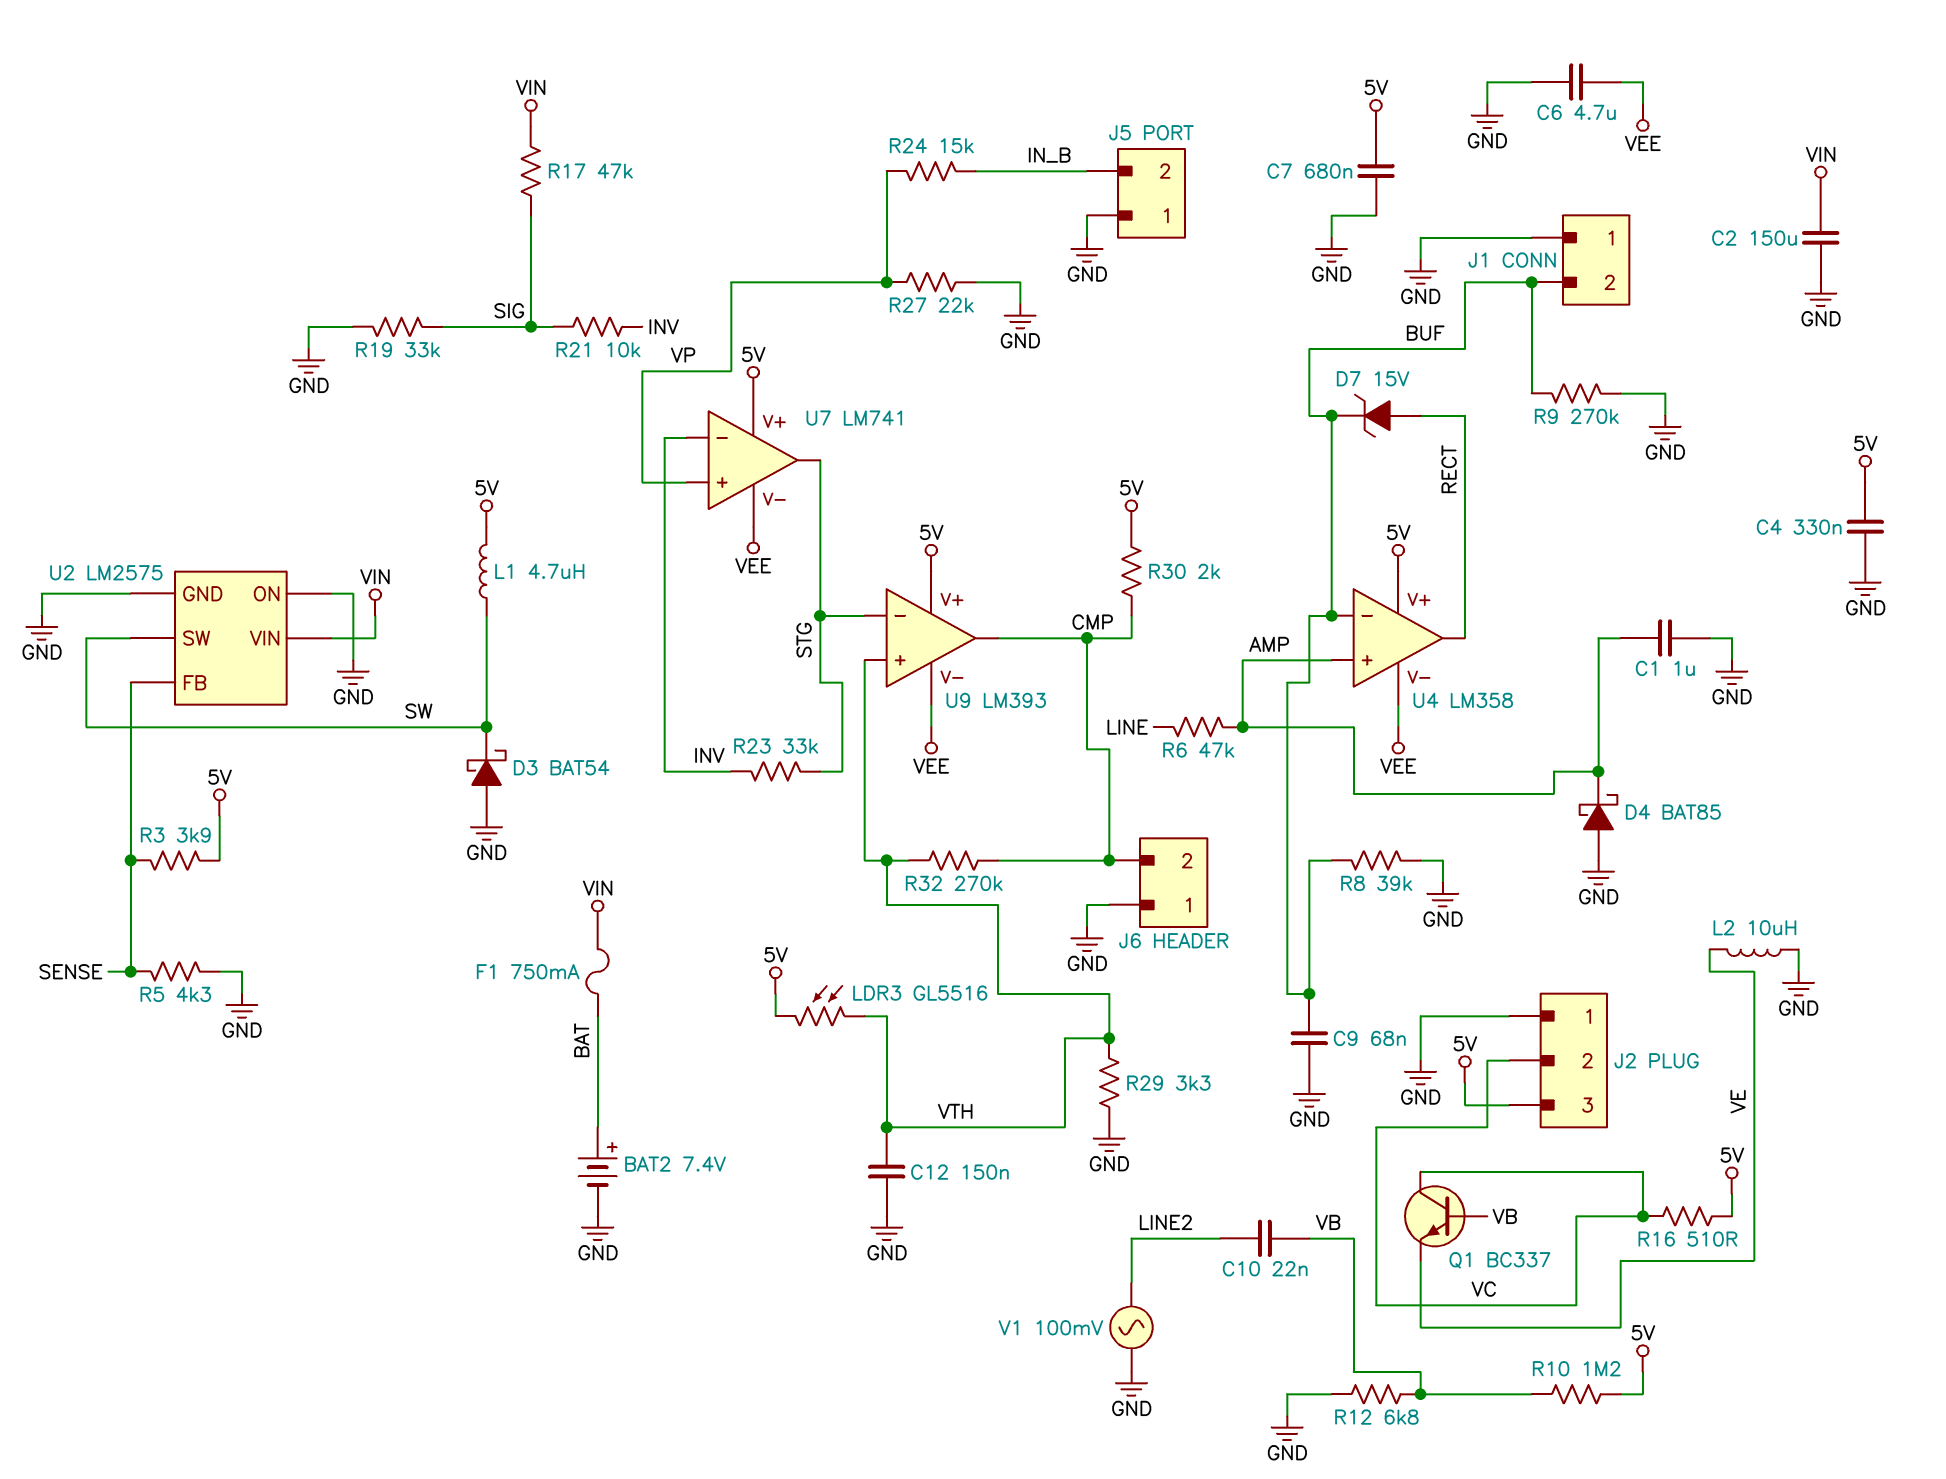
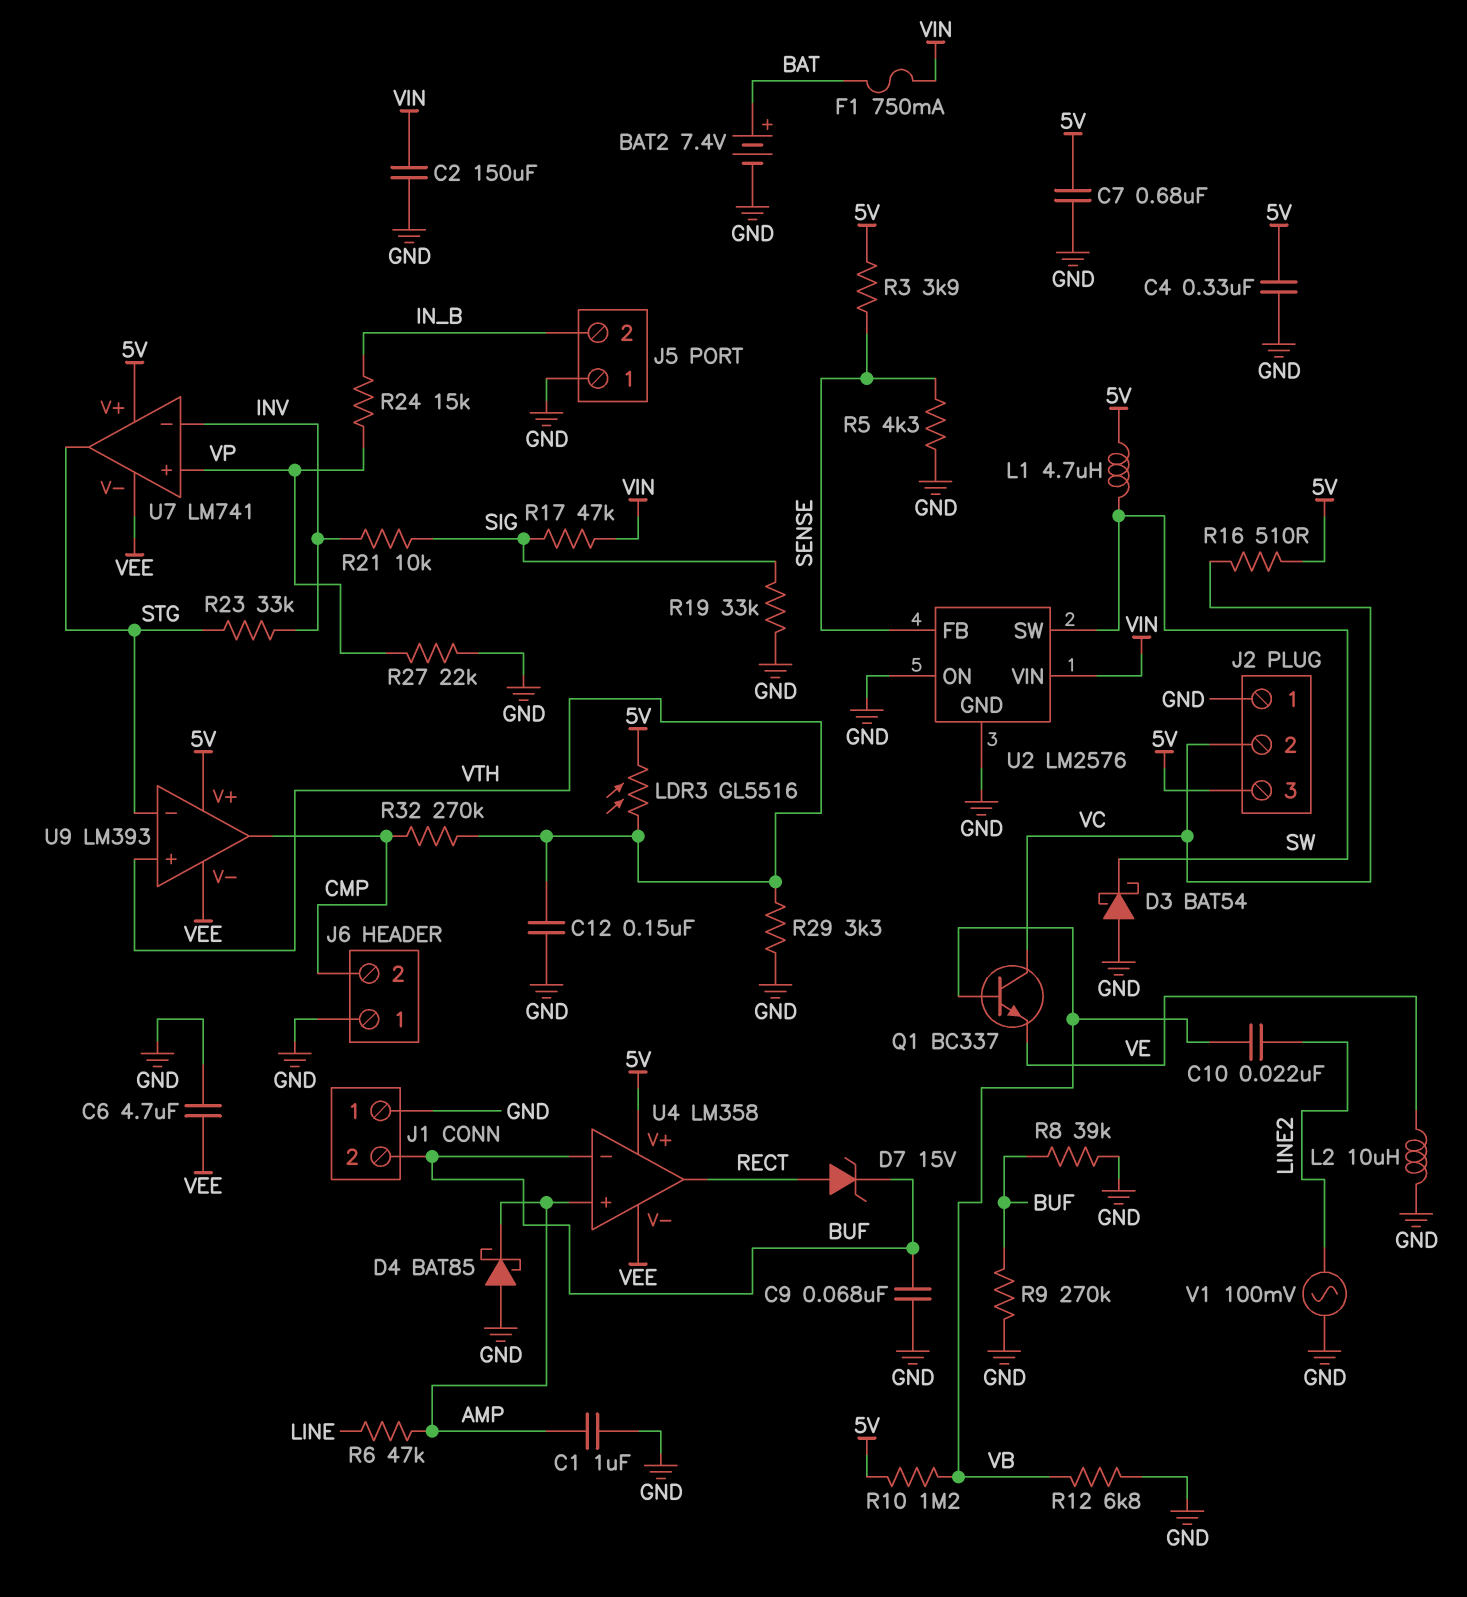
R30: 2k (5V, CMP) -> none
U2: LM2575 -> LM2576

